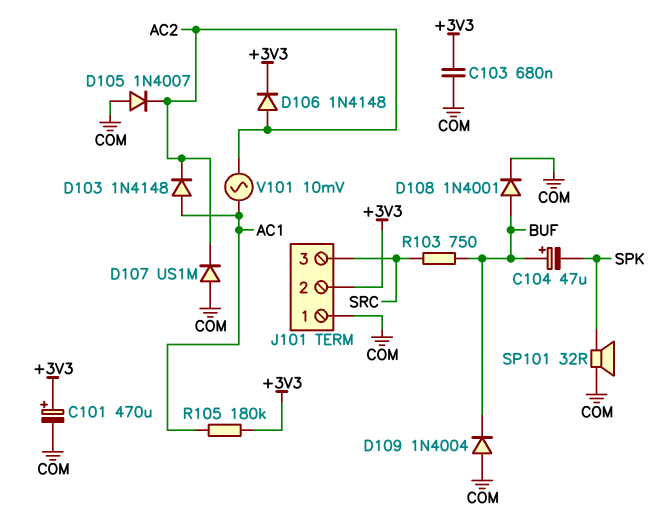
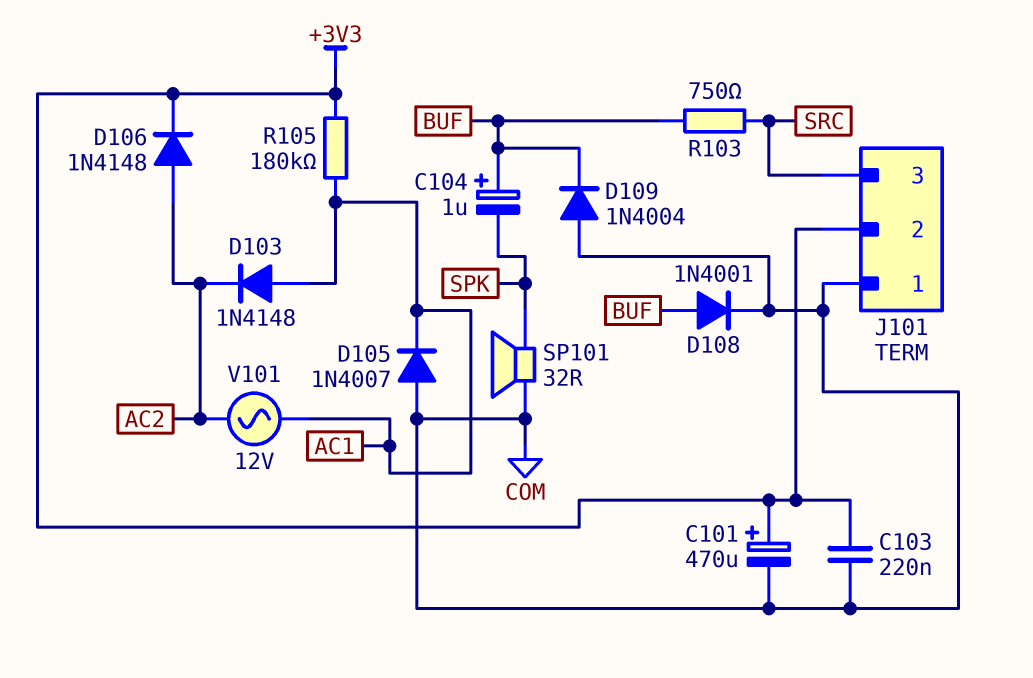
C103: 680nF (+3V3, COM) -> 220nF (+3V3, COM)
C104: 47uF (plus BUF, minus SPK) -> 1uF (plus BUF, minus SPK)
D105: diode 1N4007 (A COM, K AC2) -> diode 1N4007 (A COM, K AC1)
D107: diode US1M (A COM, K AC2) -> none
V101: AC 10mV (AC1, AC2) -> AC 12V (AC1, AC2)

